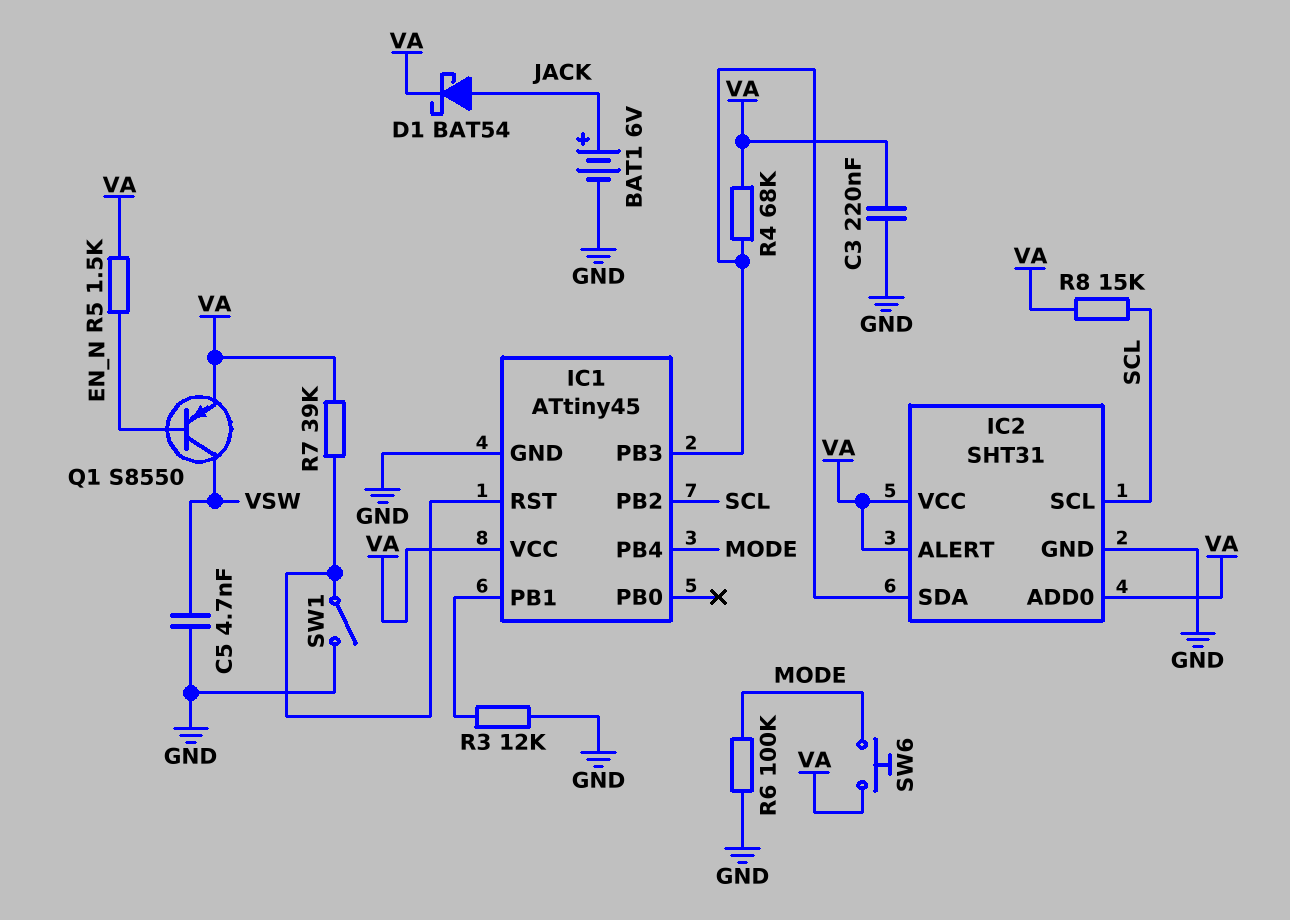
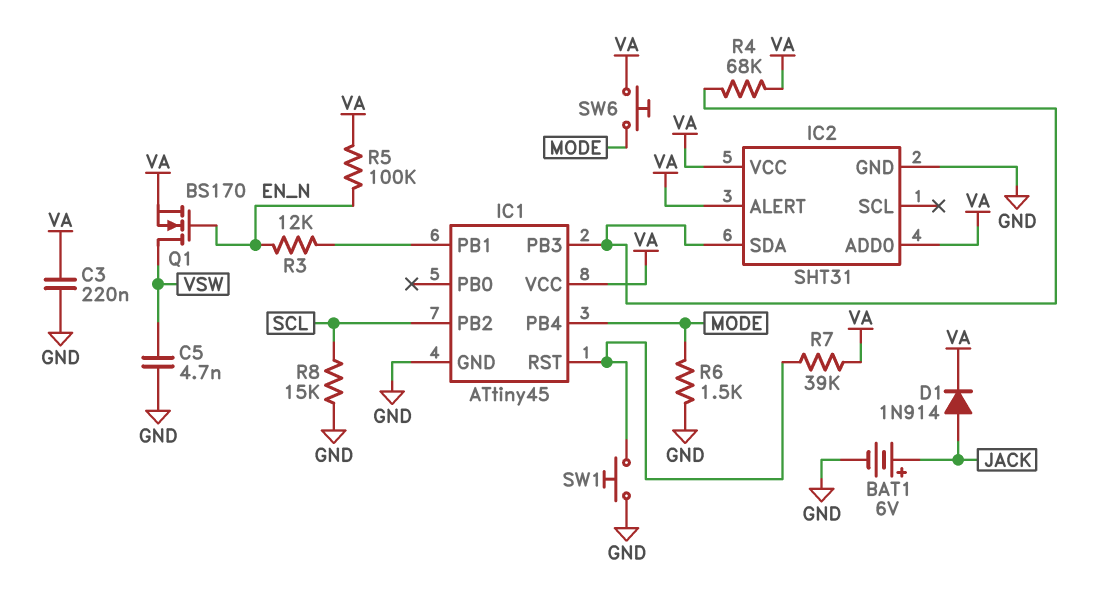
D1: schottky BAT54 (A JACK, K VA) -> diode 1N914 (A JACK, K VA)
IC2 pin SCL: SCL -> none
Q1: PNP S8550 (B EN_N, C VSW, E VA) -> NMOS BS170 (G EN_N, D VSW, S VA)
R3: 12k (GND, IC1/PB1) -> 12k (EN_N, IC1/PB1)
R5: 1.5k (EN_N, VA) -> 100k (EN_N, VA)
R6: 100k (GND, MODE) -> 1.5k (GND, MODE)
R8: 15k (SCL, VA) -> 15k (GND, SCL)
SW1: switch (GND, IC1/RST) -> button (GND, IC1/RST)

